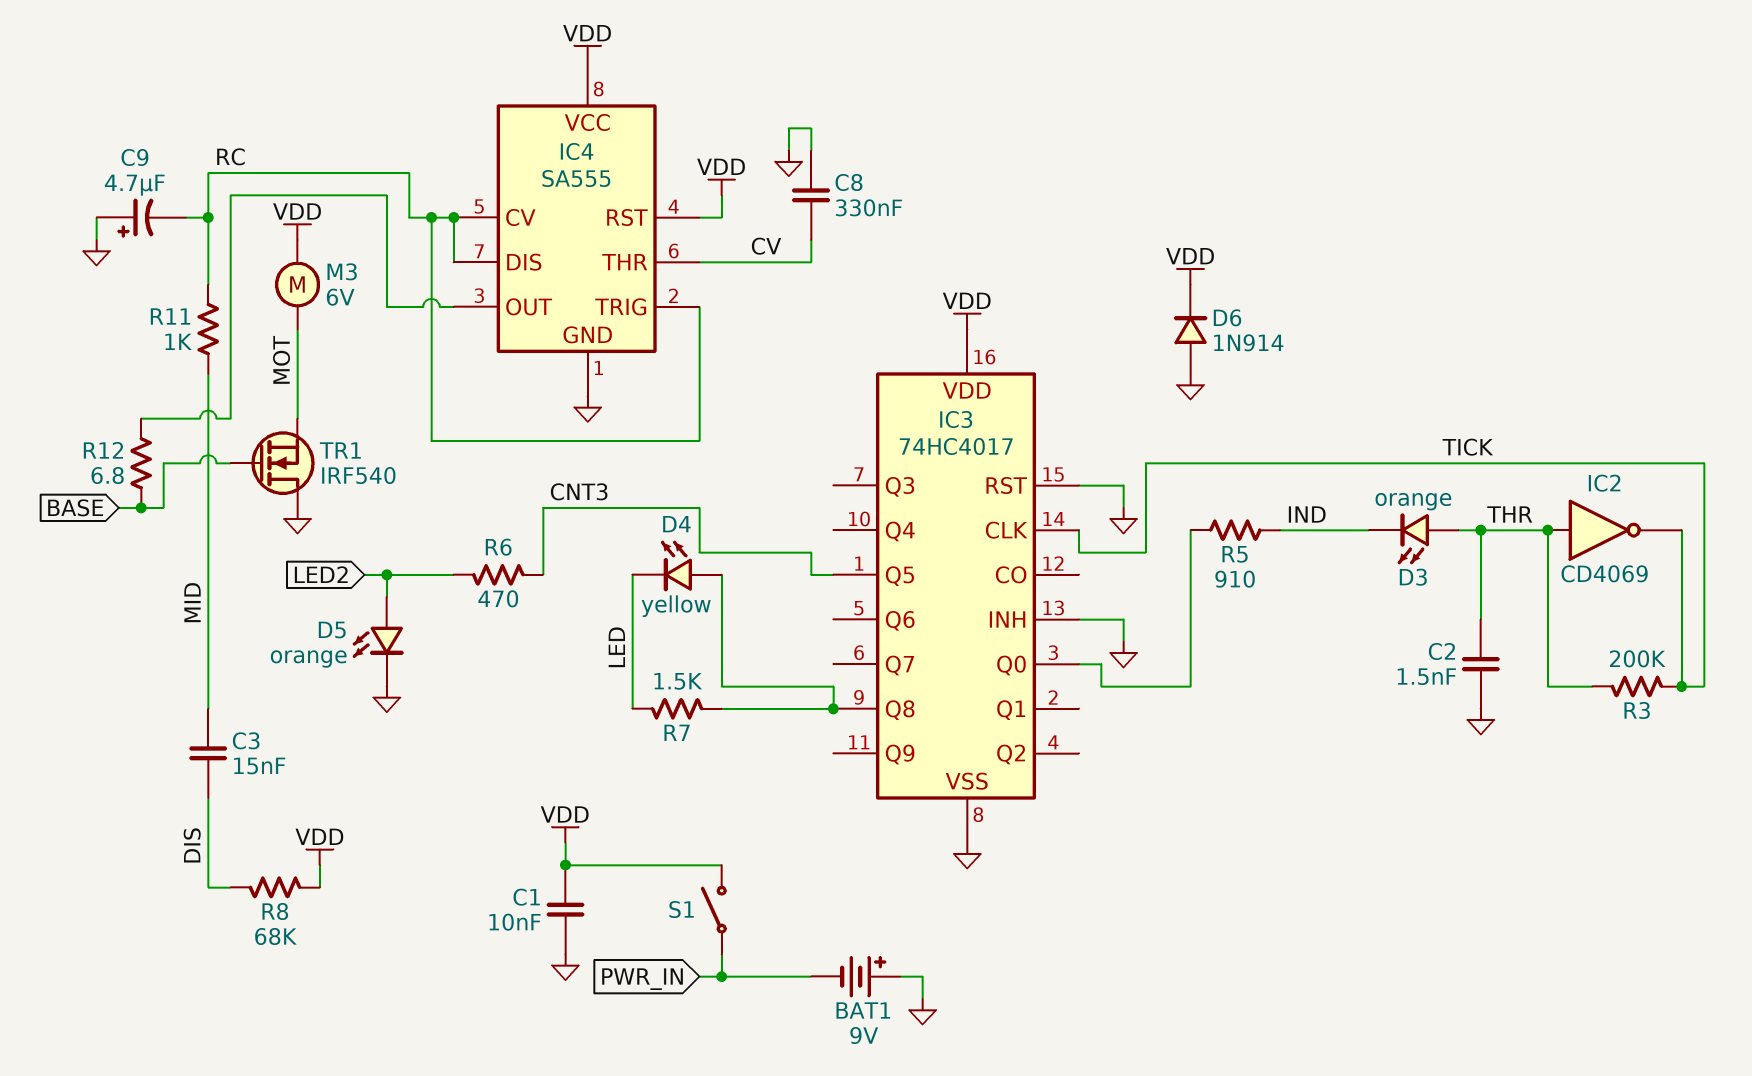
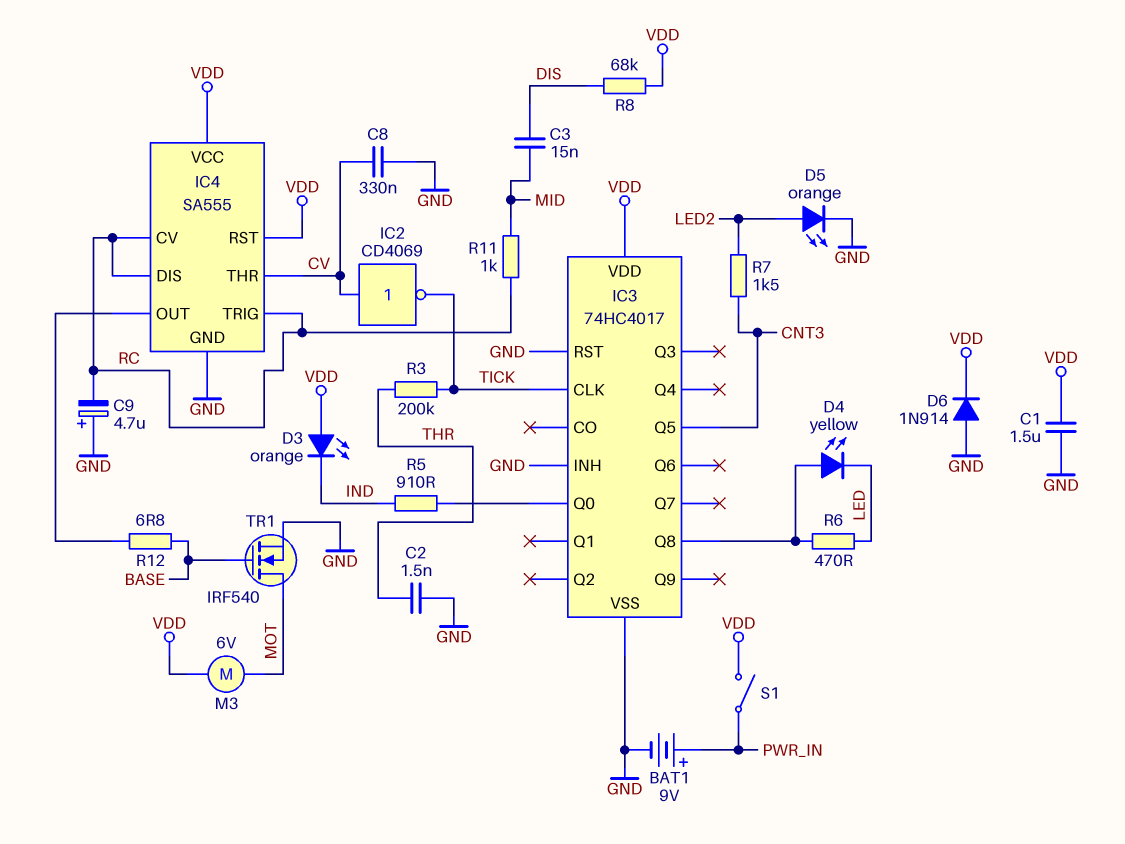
BAT1: 9V (plus GND, minus PWR_IN) -> 9V (plus PWR_IN, minus GND)
C1: 10nF (GND, VDD) -> 1.5uF (GND, VDD)
D3: LED orange (A THR, K IND) -> LED orange (A VDD, K IND)
IC2: NOT CD4069 (in THR, out TICK) -> NOT CD4069 (in CV, out TICK)
R6: 470 (CNT3, LED2) -> 470 (IC3/Q8, LED)
R7: 1.5k (IC3/Q8, LED) -> 1.5k (CNT3, LED2)
TR1: NMOS IRF540 (G BASE, D GND, S MOT) -> NMOS IRF540 (G BASE, D MOT, S GND)

